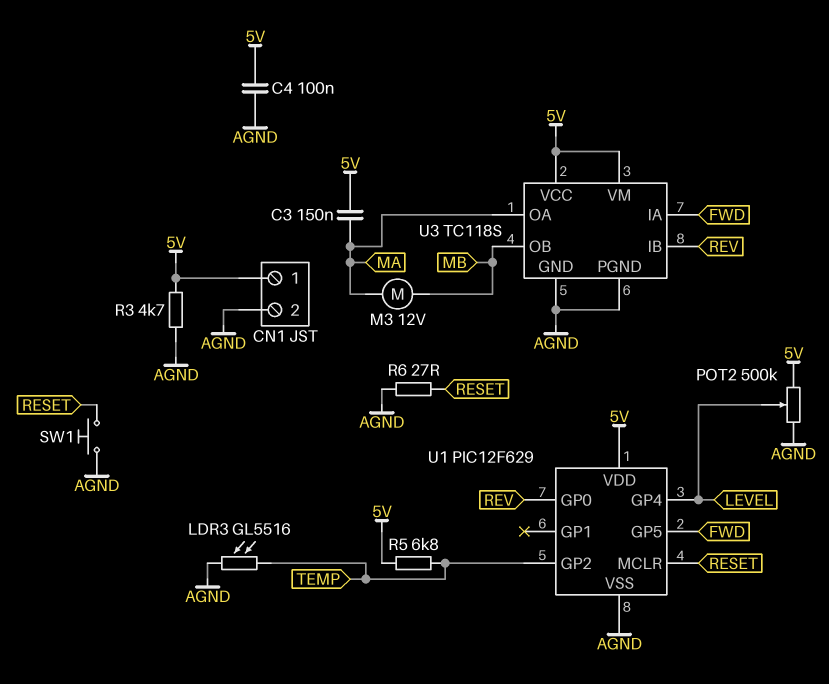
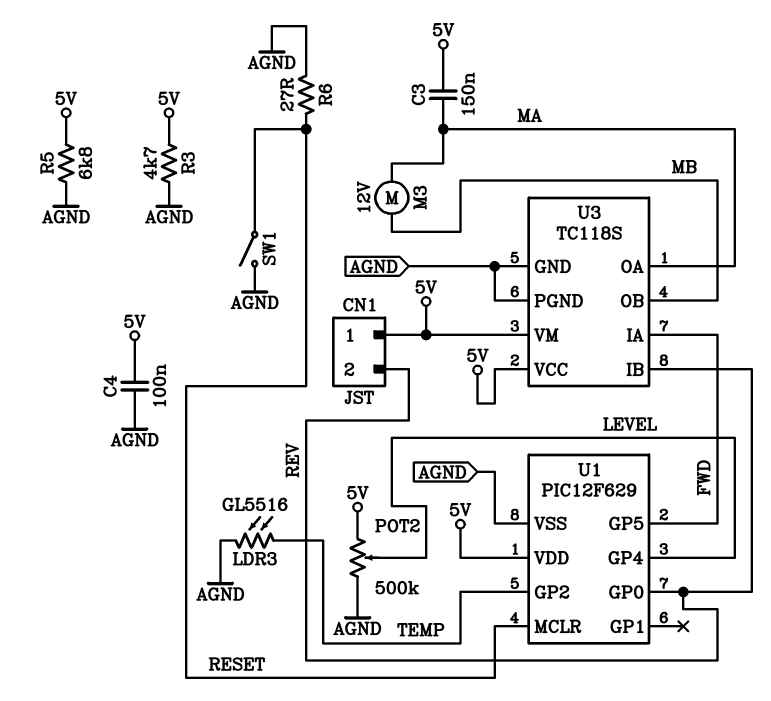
CN1 pin 2: AGND -> REV
R5: 6.8k (5V, TEMP) -> 6.8k (5V, AGND)
SW1: button (AGND, RESET) -> switch (AGND, RESET)

